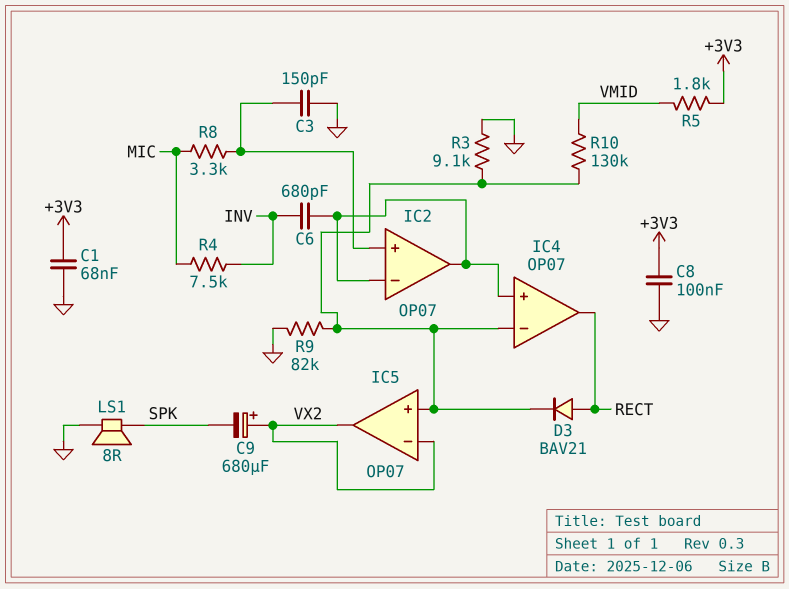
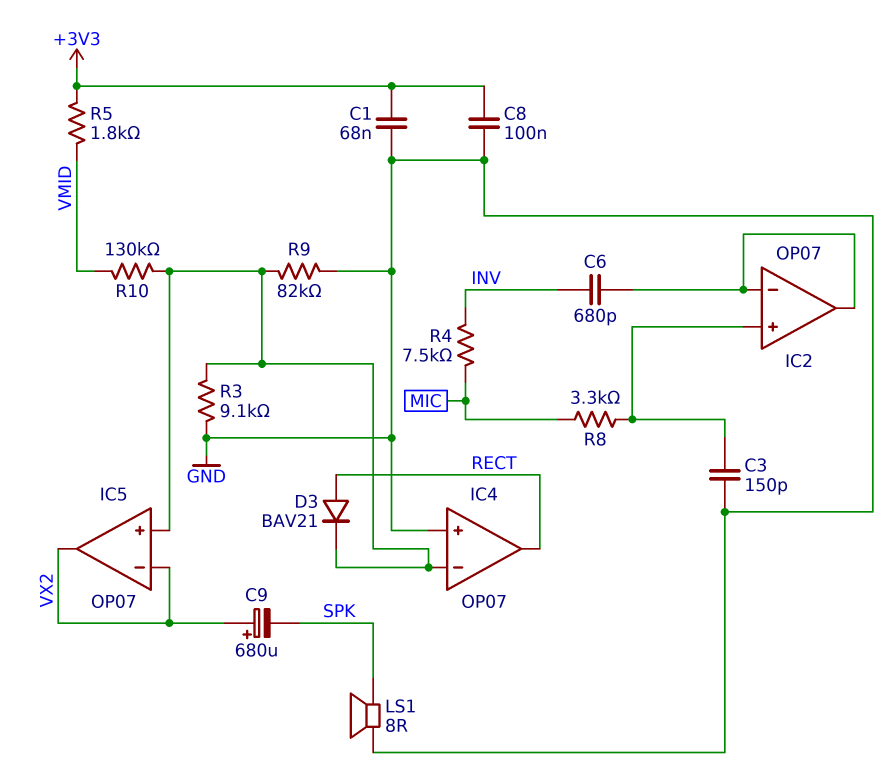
IC4 pin in+: IC2/in- -> GND

